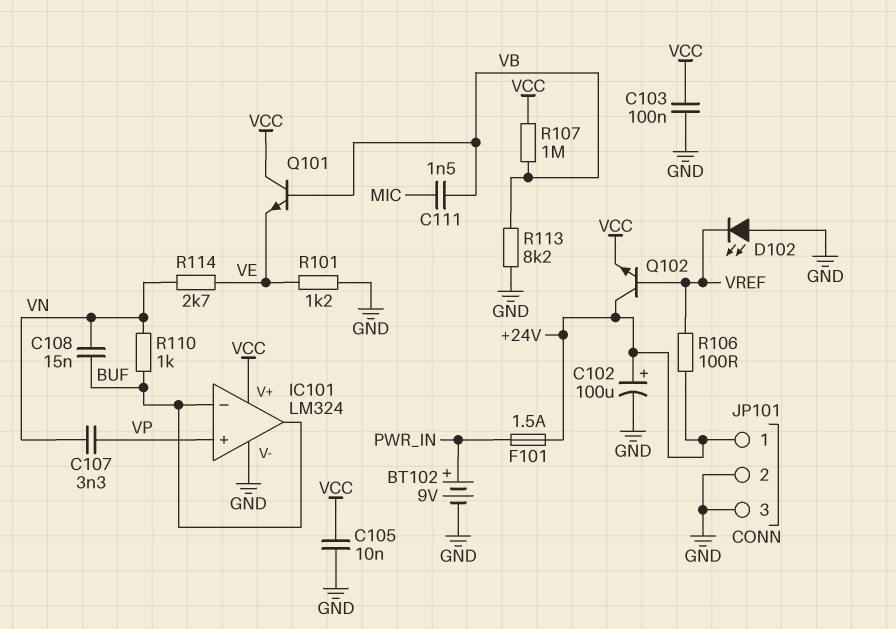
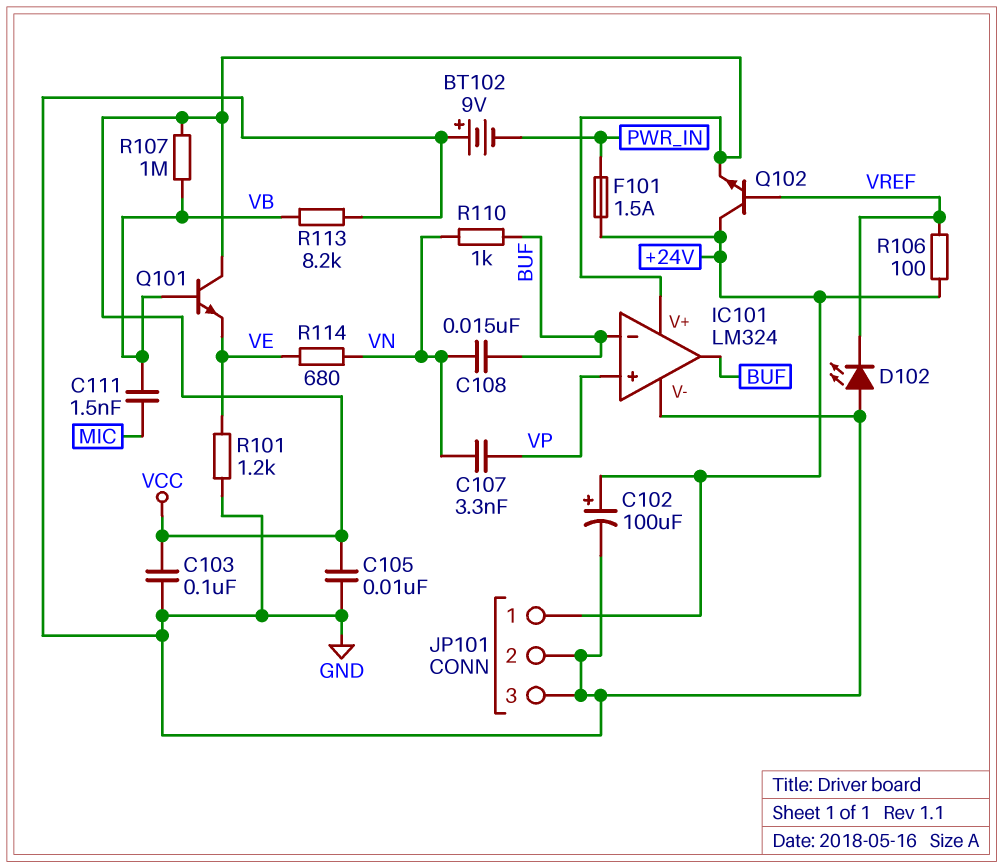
BT102: 9V (plus PWR_IN, minus GND) -> 9V (plus GND, minus PWR_IN)
R114: 2.7k (VE, VN) -> 680 (VE, VN)

